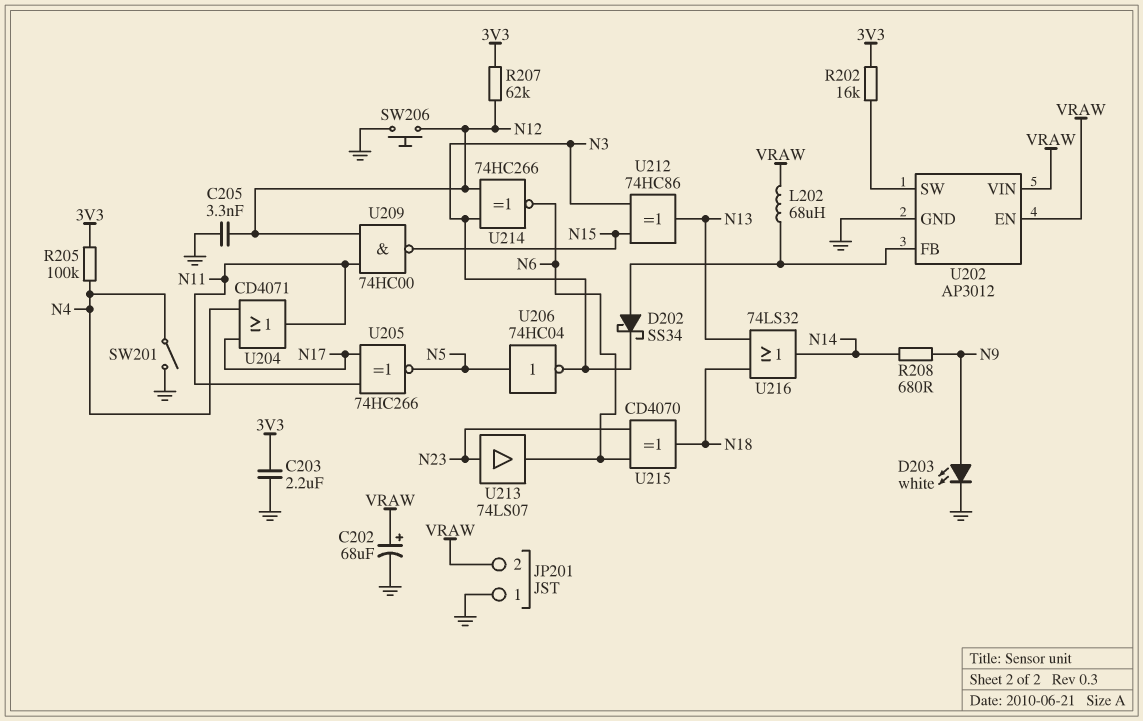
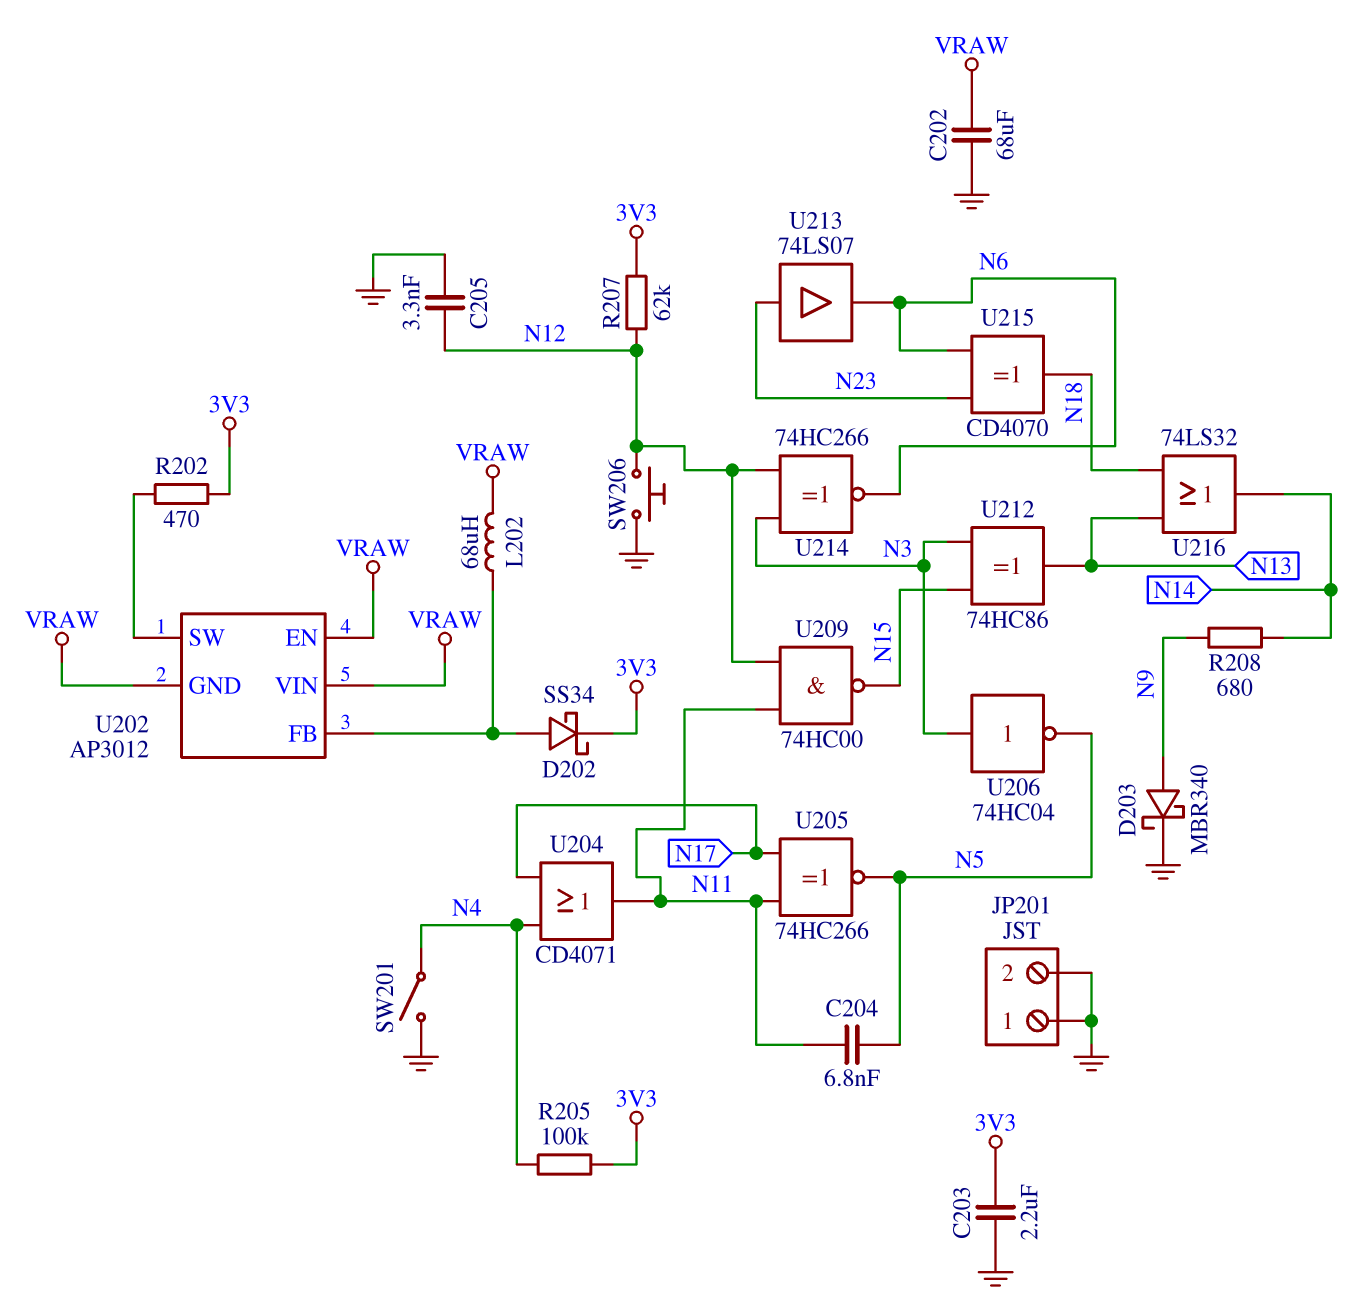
C202: 68uF (plus VRAW, minus GND) -> 68uF (GND, VRAW)
C204: none -> 6.8nF (N5, N11)
D202: schottky SS34 (A U202/FB, K N3) -> schottky SS34 (A U202/FB, K 3V3)
D203: LED white (A N9, K GND) -> schottky MBR340 (A N9, K GND)
JP201 pin 2: VRAW -> GND
R202: 16k (3V3, U202/SW) -> 470 (3V3, U202/SW)
U202 pin GND: GND -> VRAW
U206: NOT 74HC04 (in N5, out N3) -> NOT 74HC04 (in N3, out N5)

